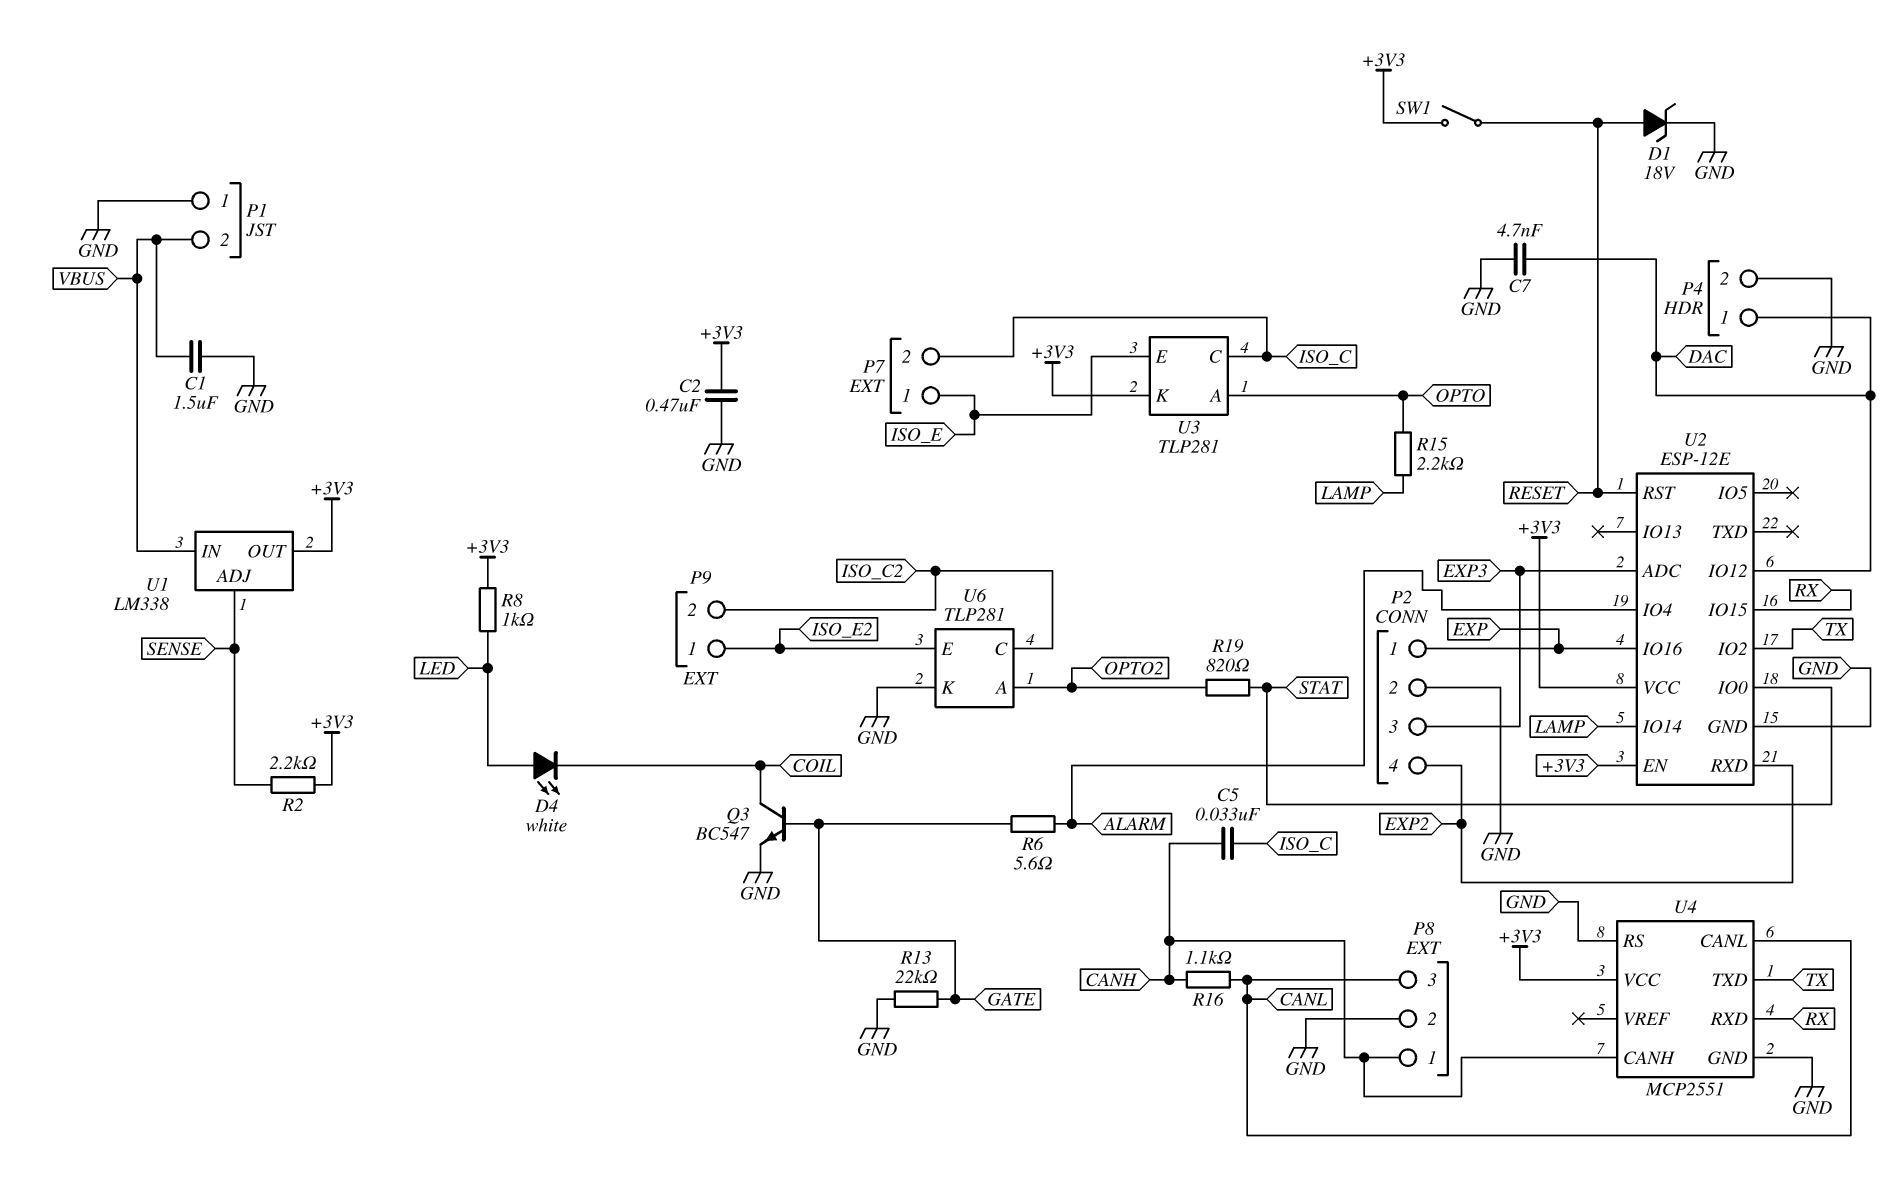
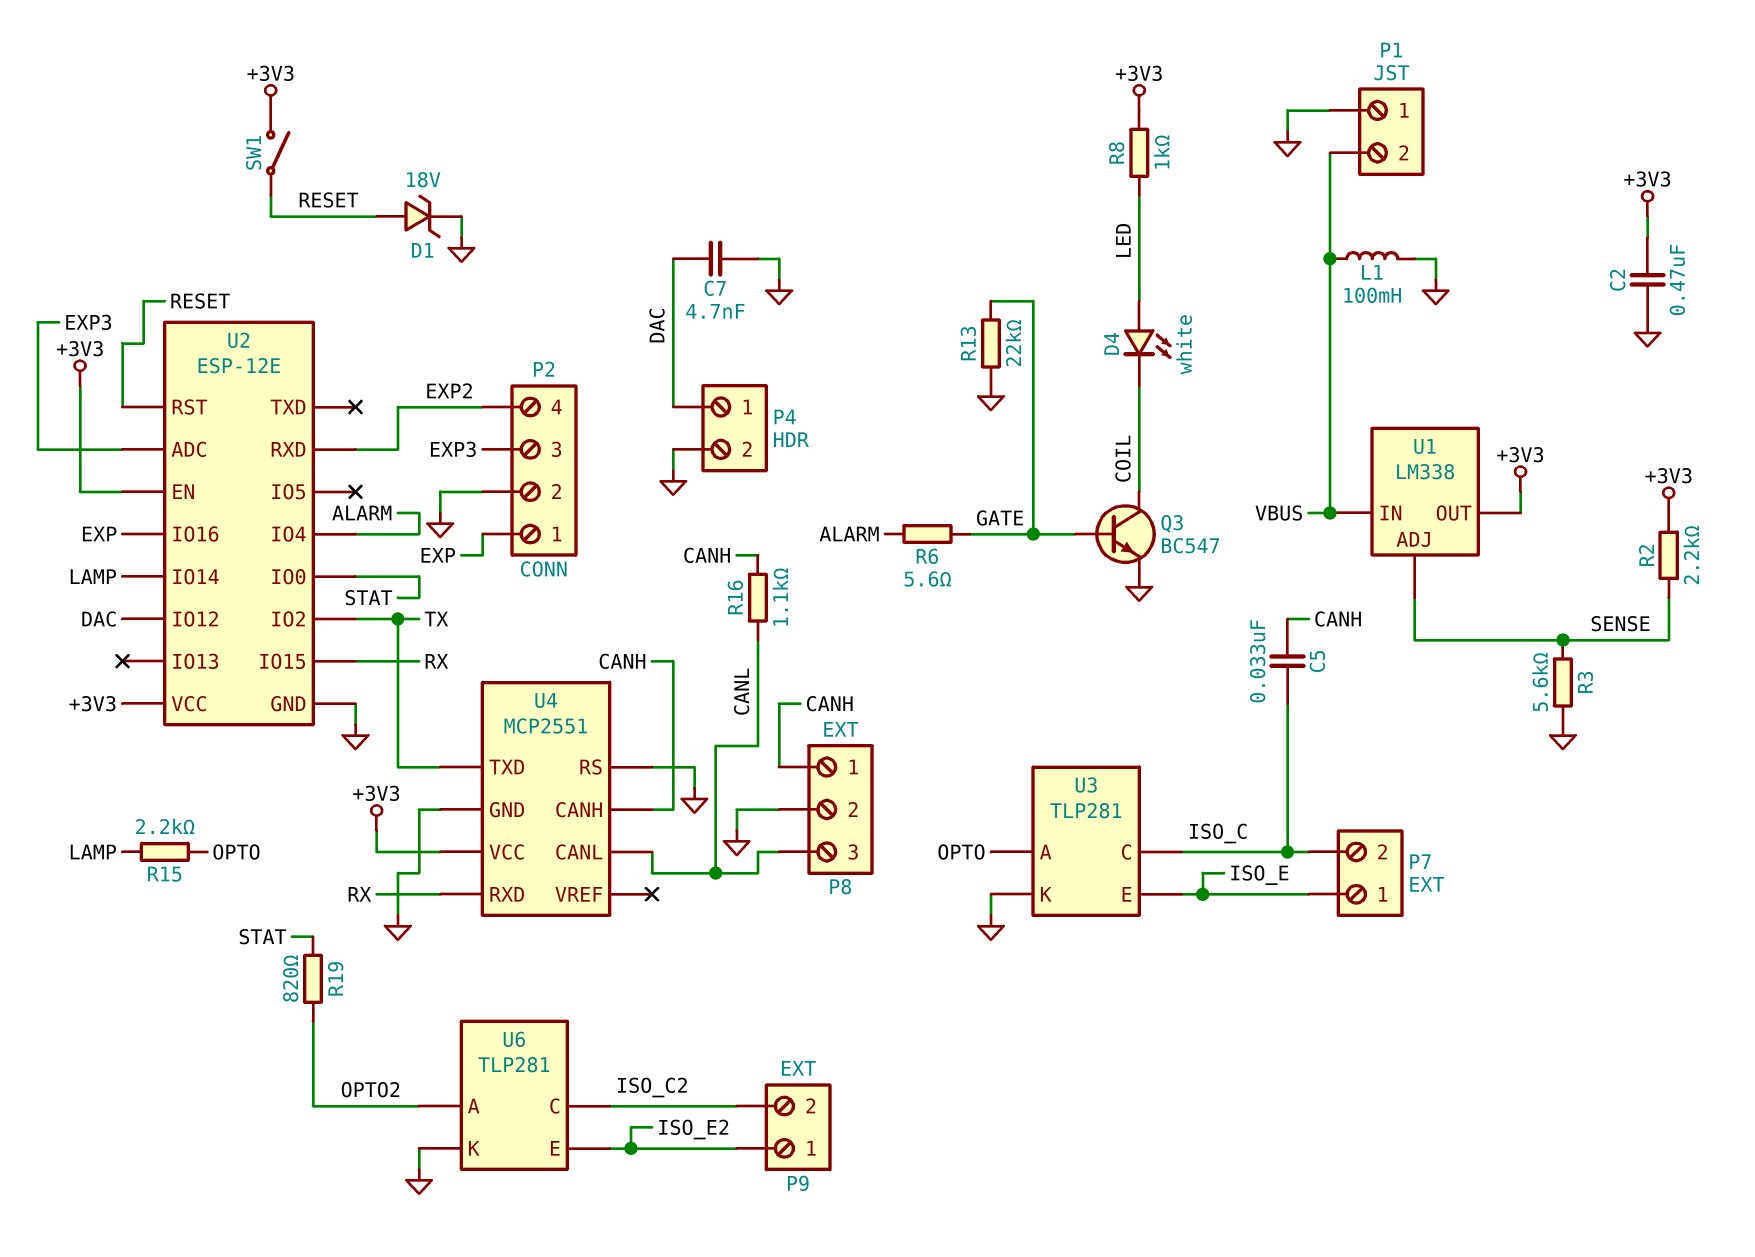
C1: 1.5uF (GND, VBUS) -> none
L1: none -> 100mH (GND, VBUS)
R3: none -> 5.6k (GND, SENSE)
U3 pin K: +3V3 -> GND

